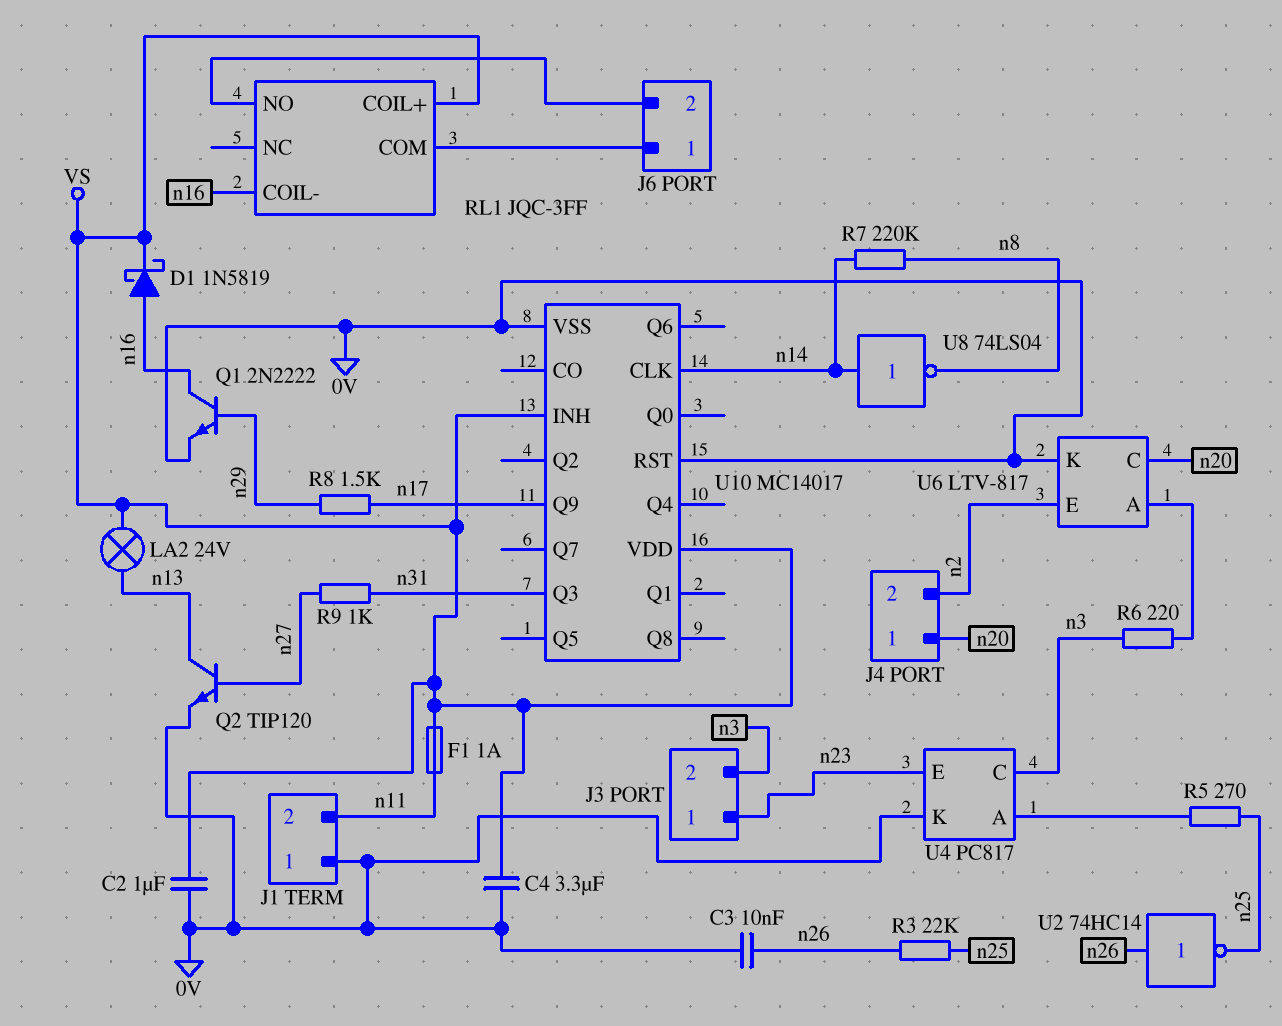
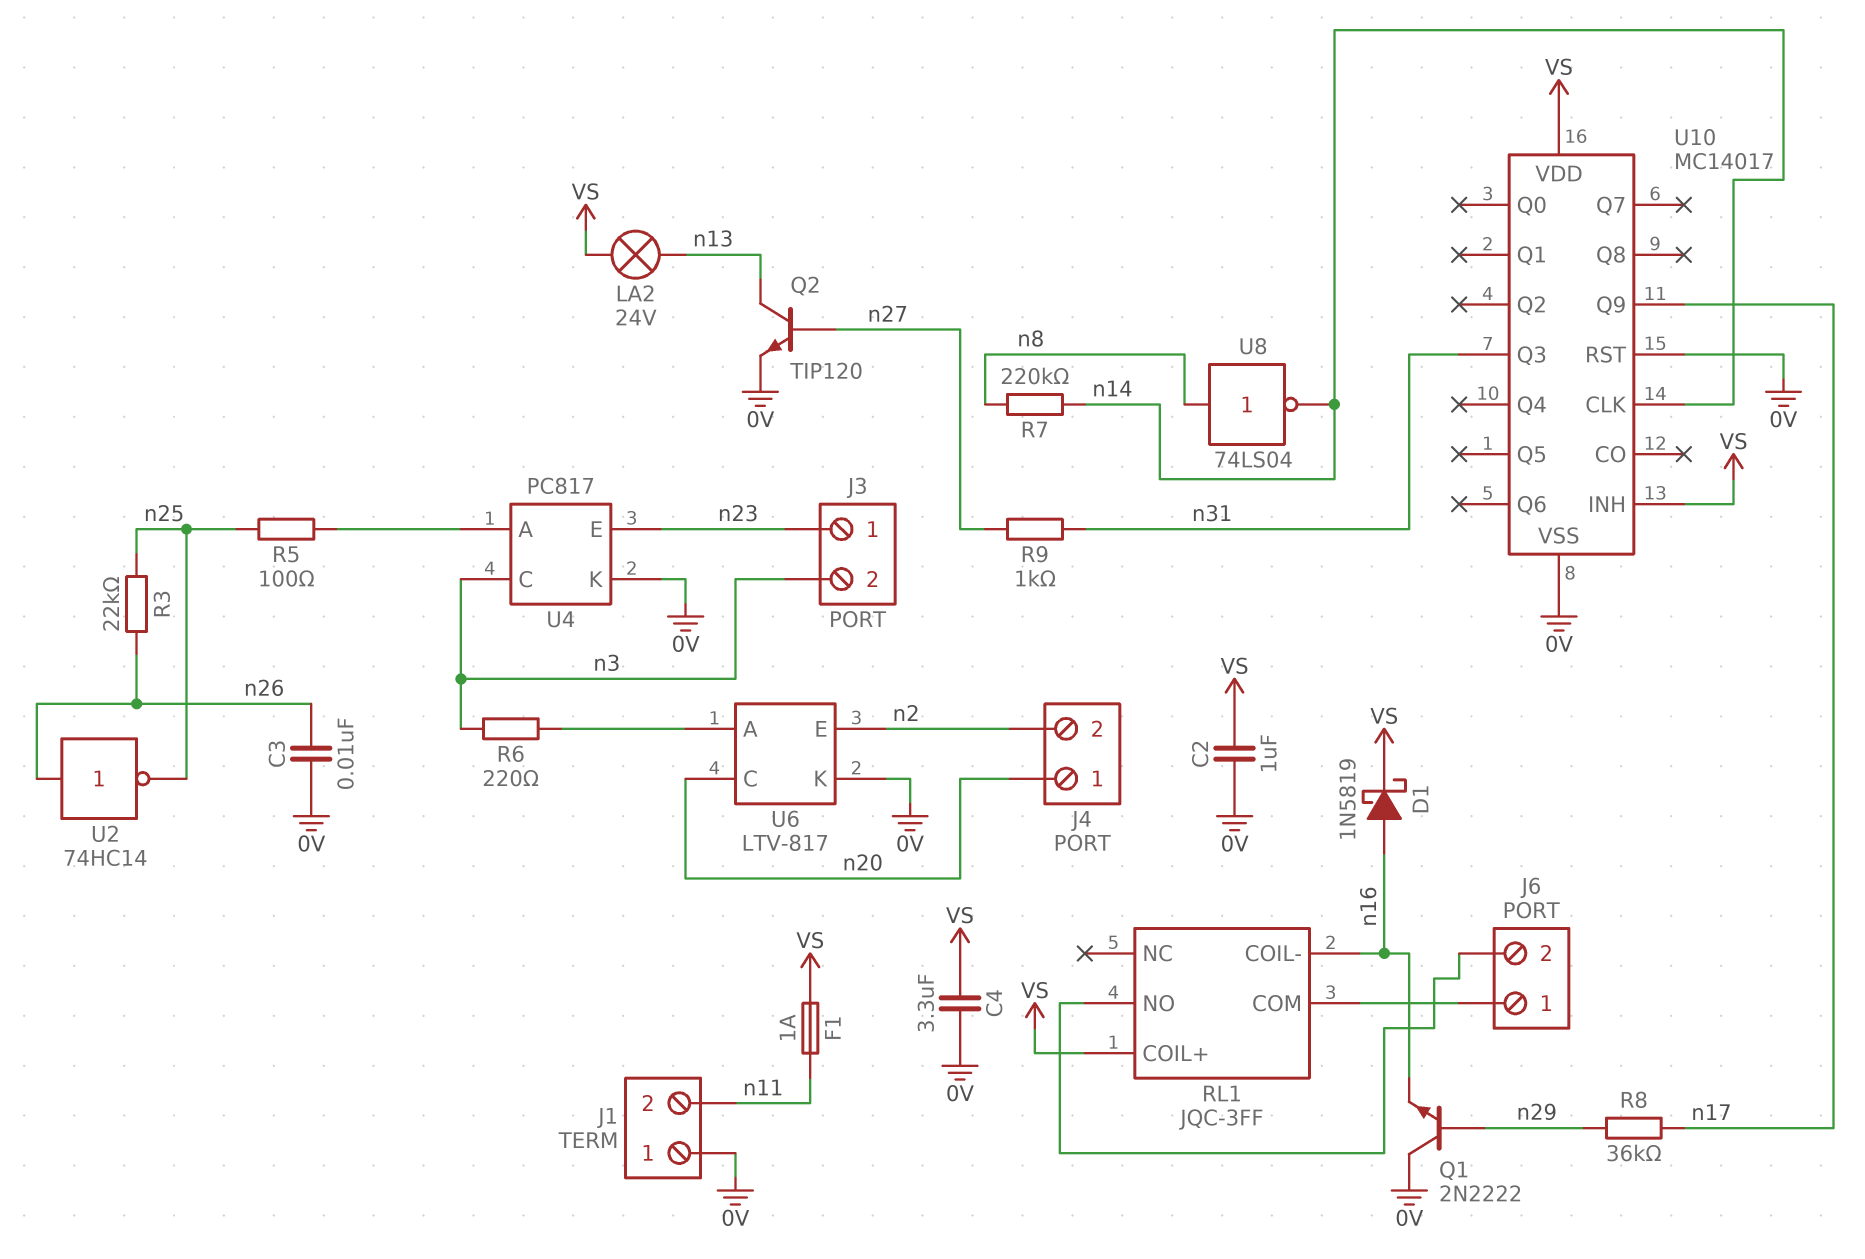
Q1: NPN 2N2222 (B n29, C n16, E 0V) -> NPN 2N2222 (B n29, C 0V, E n16)
R5: 270 (U4/A, n25) -> 100 (U4/A, n25)
R8: 1.5k (n17, n29) -> 36k (n17, n29)
U8: NOT 74LS04 (in n14, out n8) -> NOT 74LS04 (in n8, out n14)

